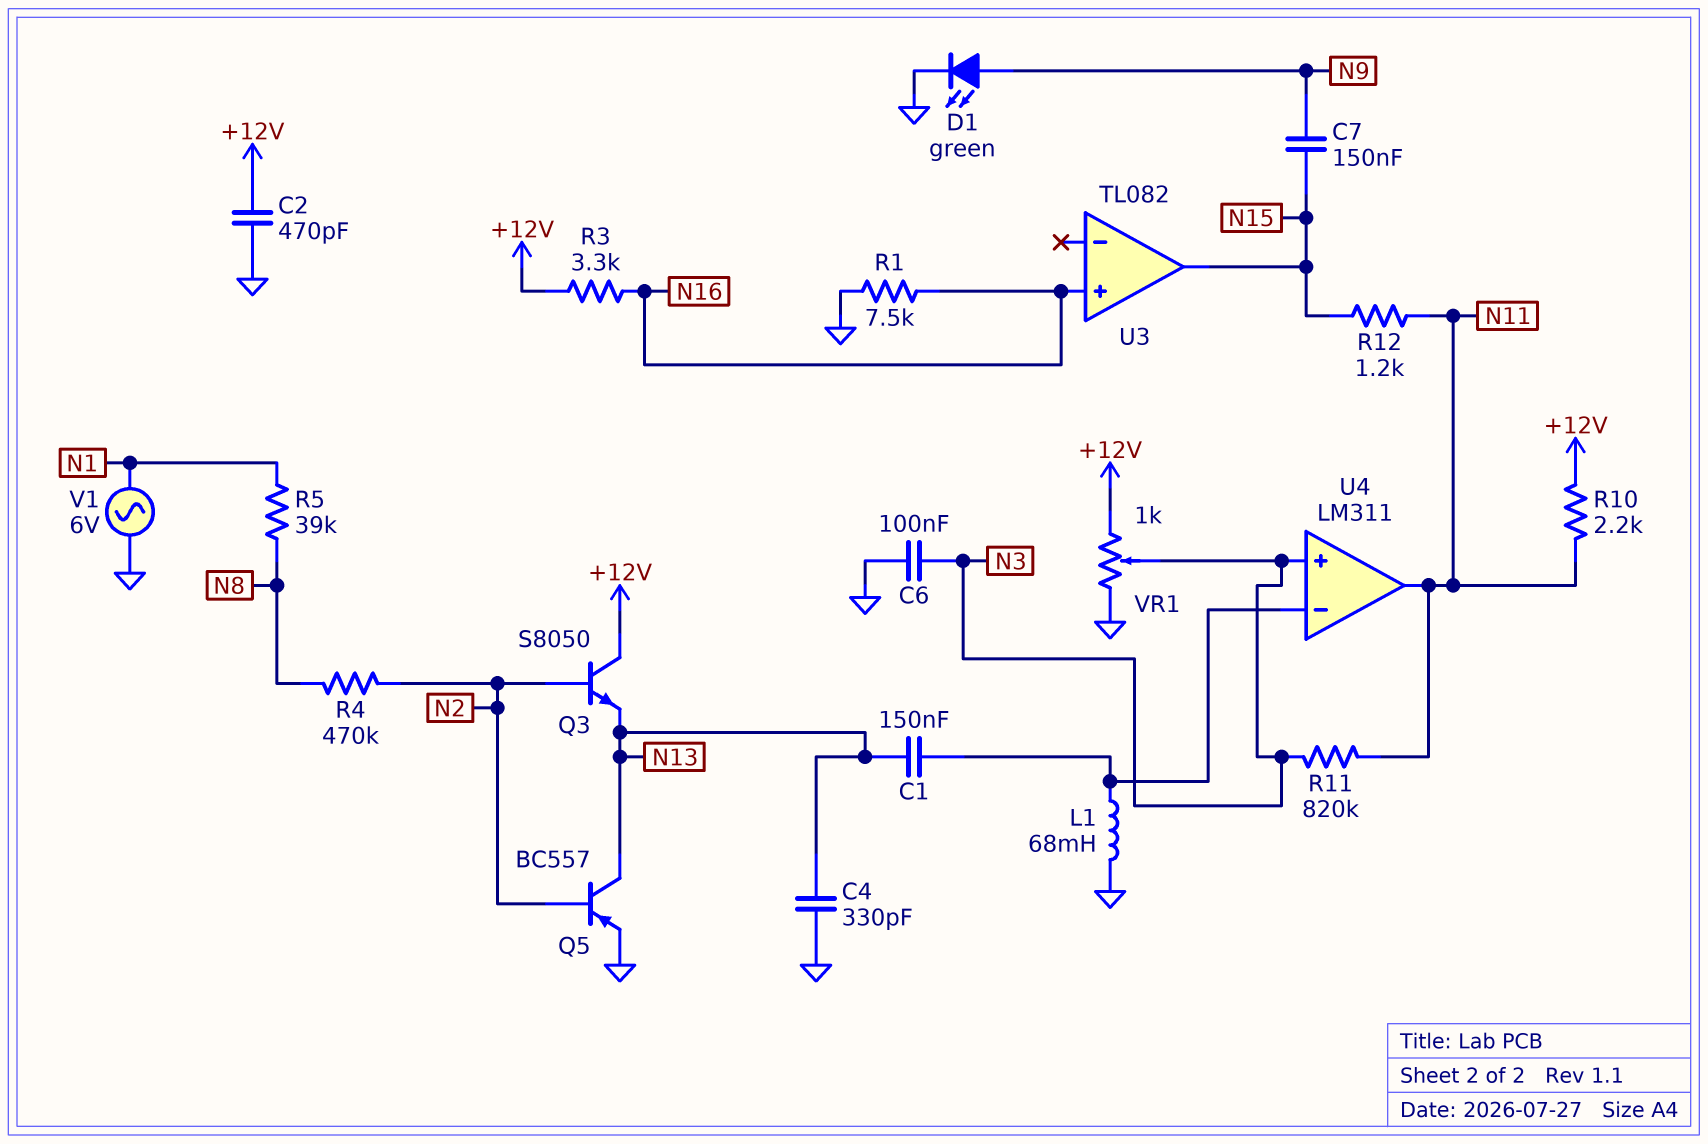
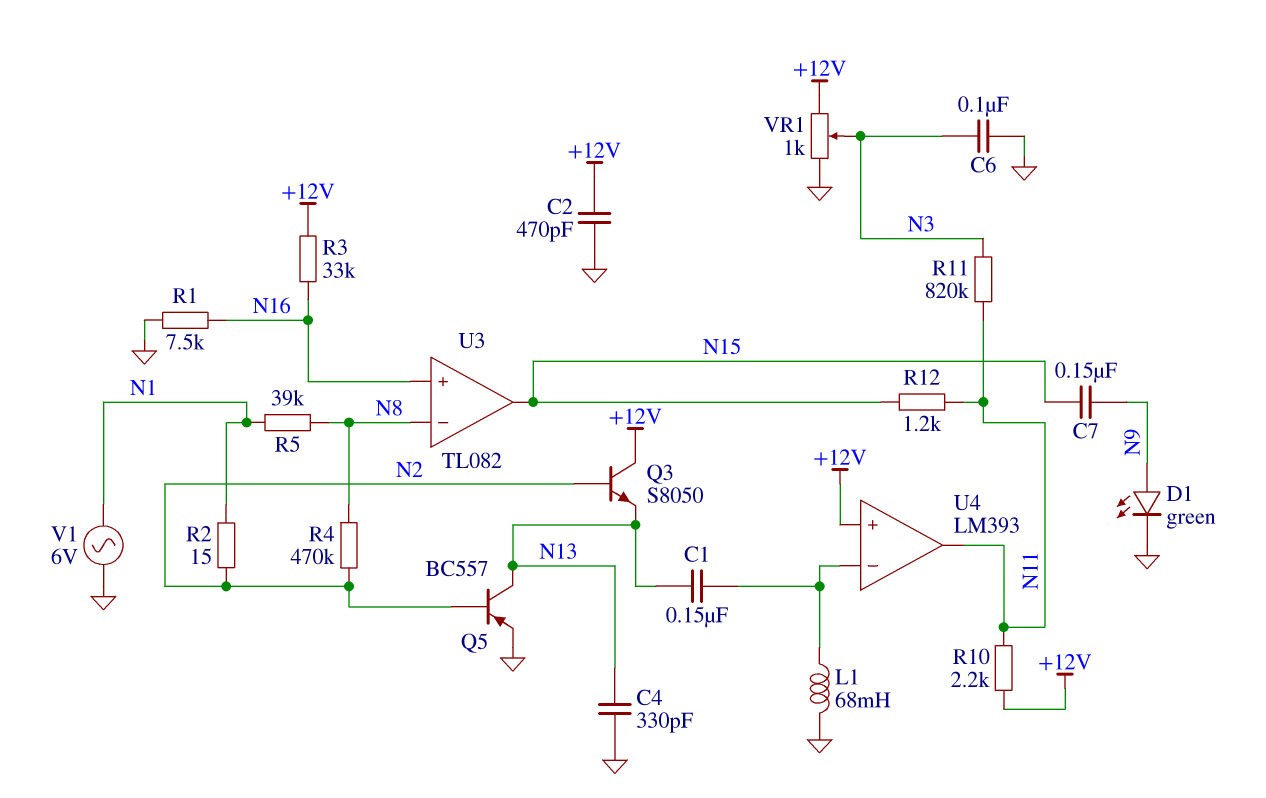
R2: none -> 15 (N1, N2)
R3: 3.3k (+12V, N16) -> 33k (+12V, N16)
U3 pin in-: none -> N8
U4: LM311 -> LM393
U4 pin in+: N3 -> +12V

